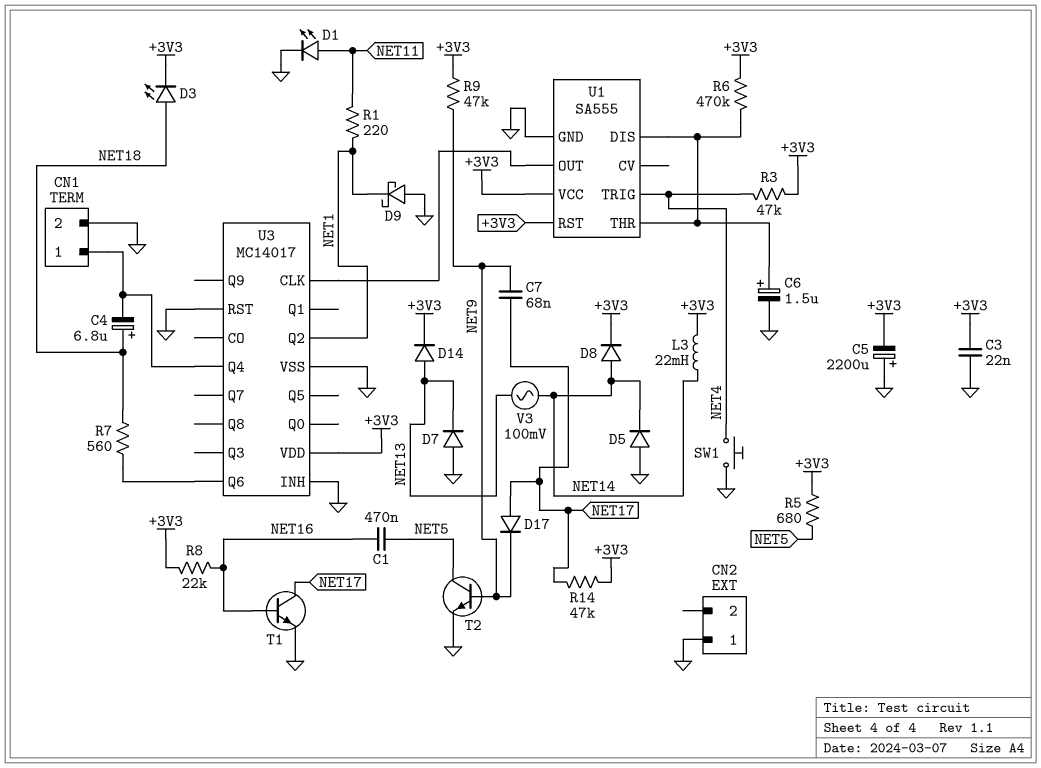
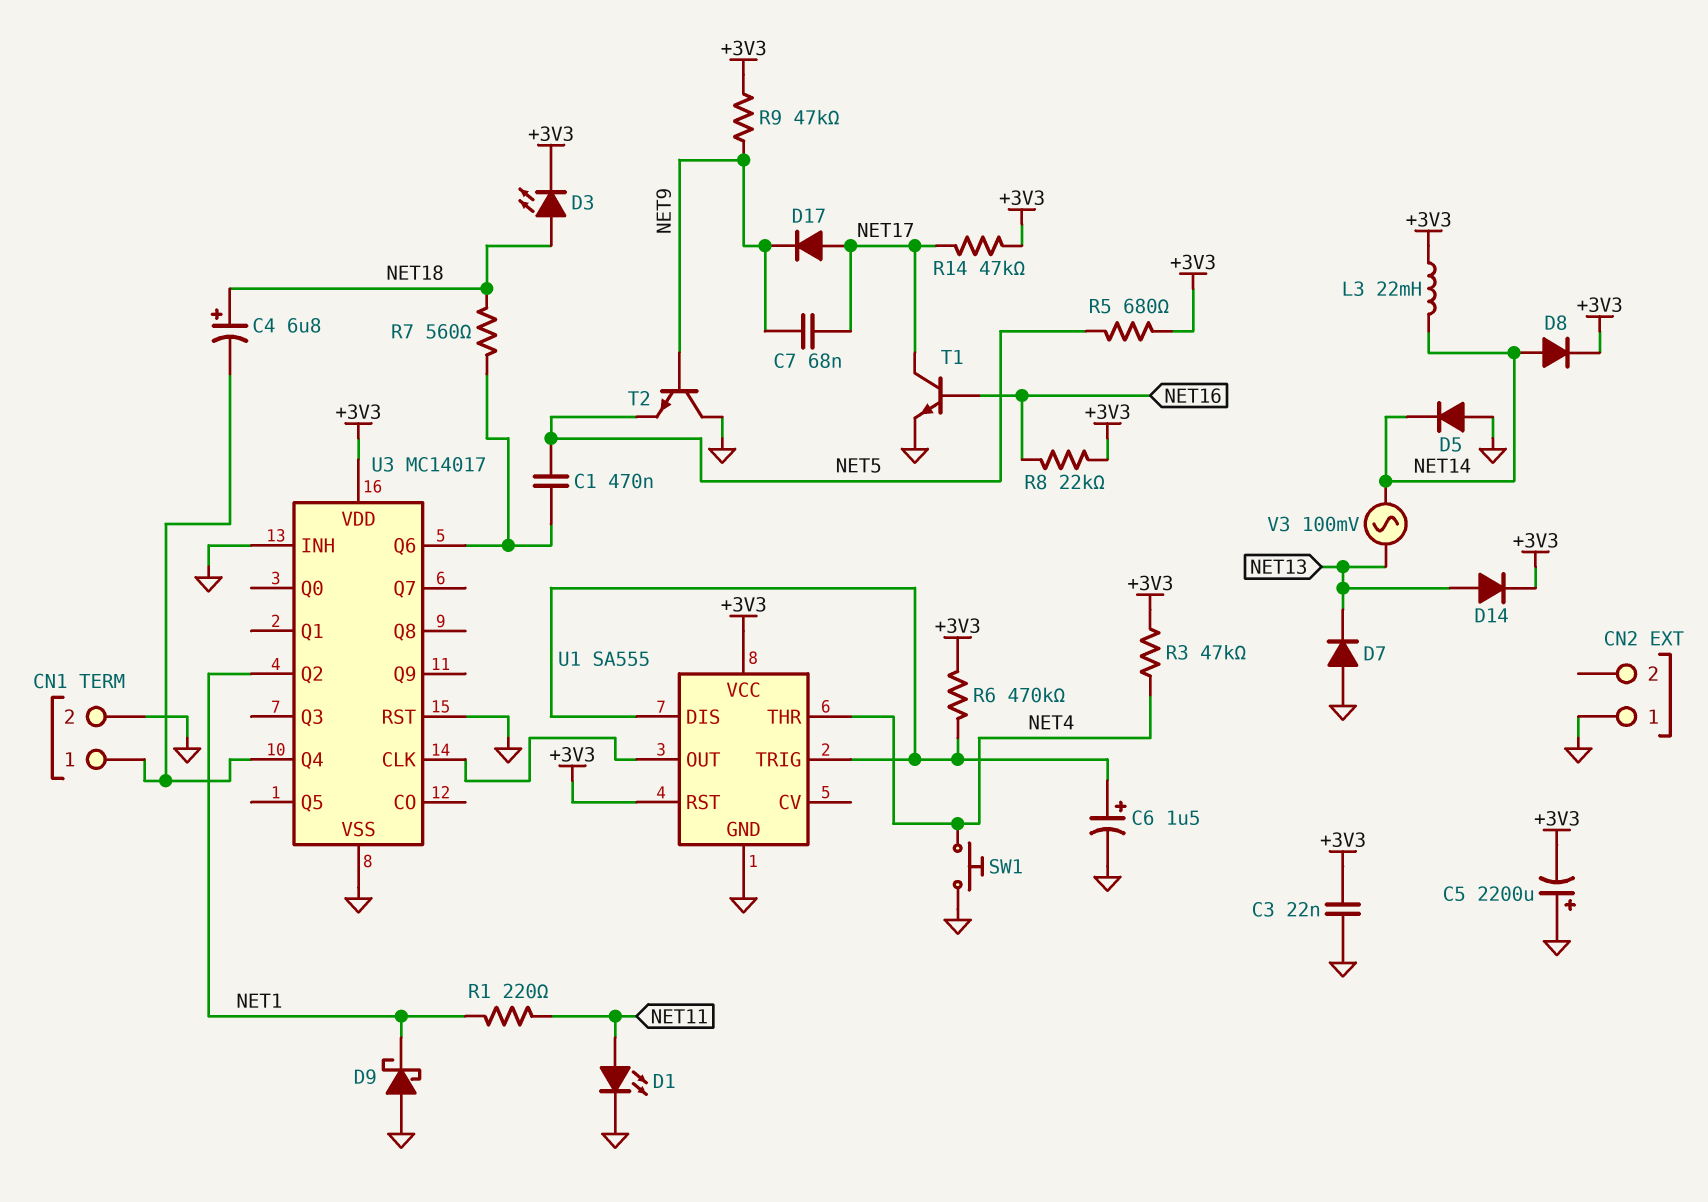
C1: 470nF (NET5, NET16) -> 470nF (NET5, U3/Q6)
T2: NPN (B NET9, C NET5, E GND) -> NPN (B NET9, C GND, E NET5)
U1 pin THR: U1/DIS -> NET4
U1 pin TRIG: NET4 -> U1/DIS

